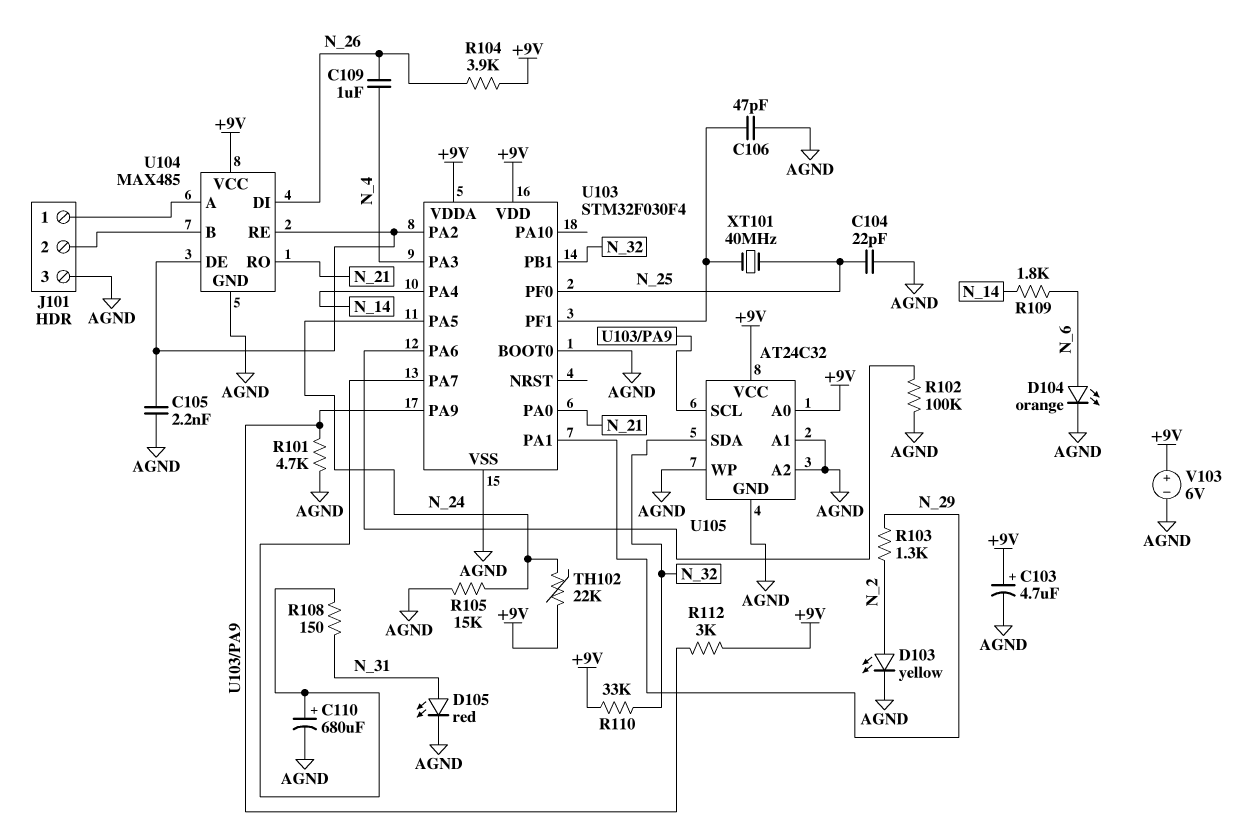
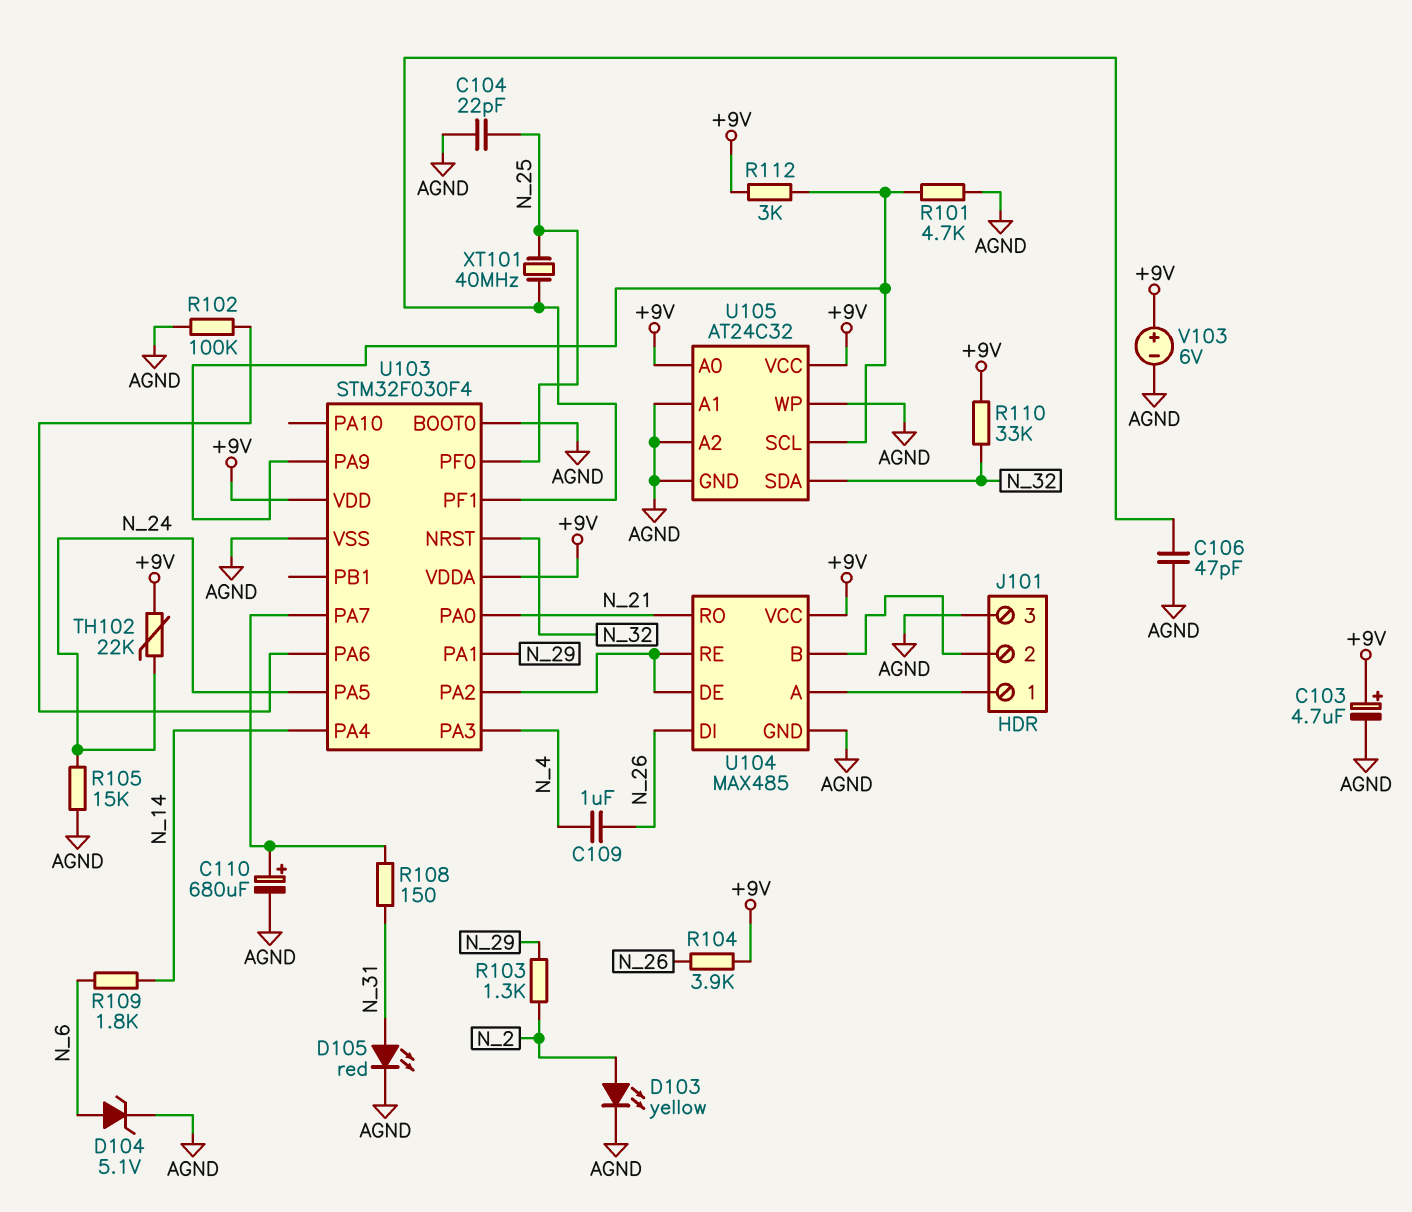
C105: 2.2nF (AGND, U103/PA2) -> none
D104: LED orange (A N_6, K AGND) -> zener 5.1V (A N_6, K AGND)
U103 pin NRST: none -> N_32
U103 pin PB1: N_32 -> none

